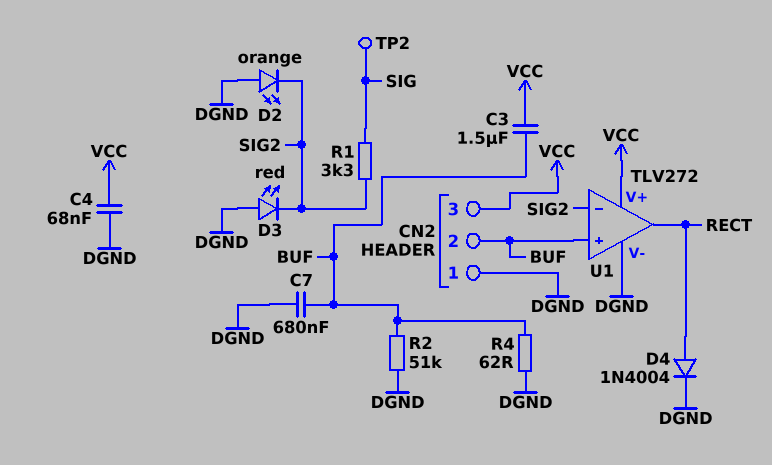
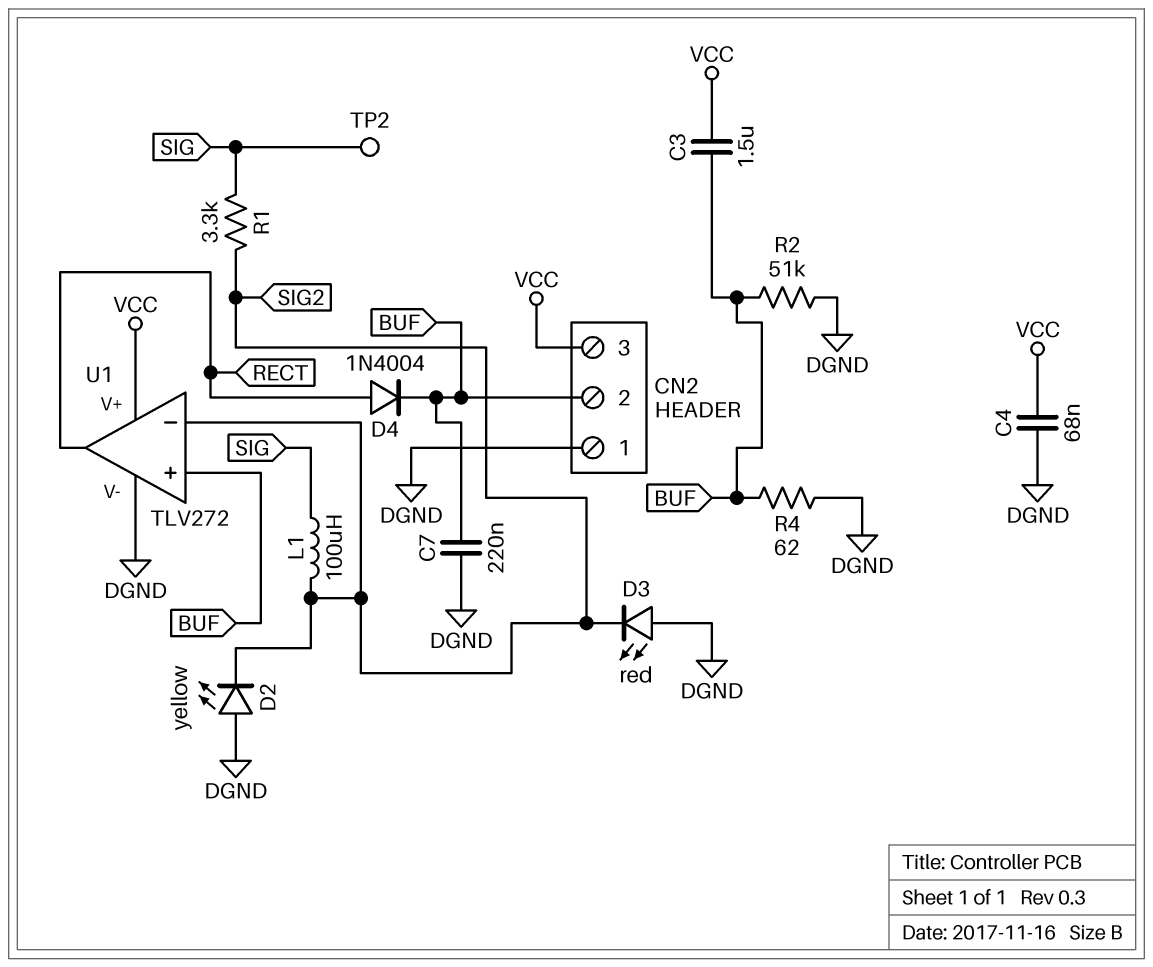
C7: 680nF (BUF, DGND) -> 220nF (BUF, DGND)
D2: LED orange (A DGND, K SIG2) -> LED yellow (A DGND, K SIG2)
D4: diode 1N4004 (A RECT, K DGND) -> diode 1N4004 (A RECT, K BUF)
L1: none -> 100uH (SIG, SIG2)

